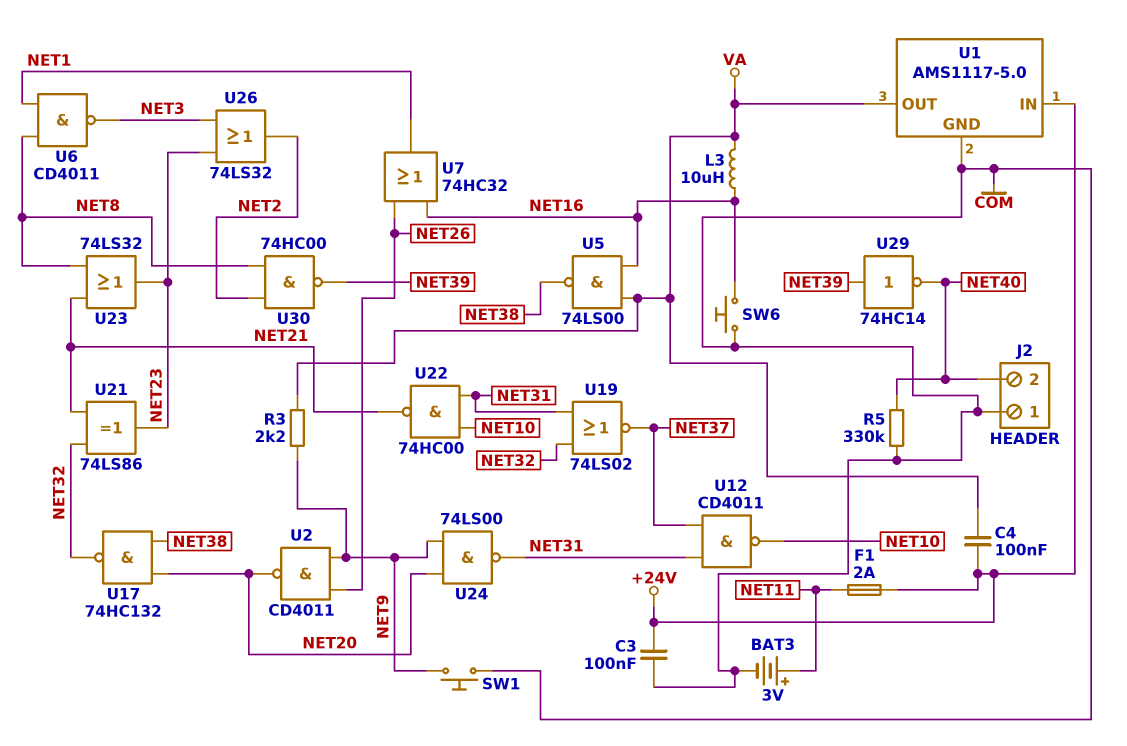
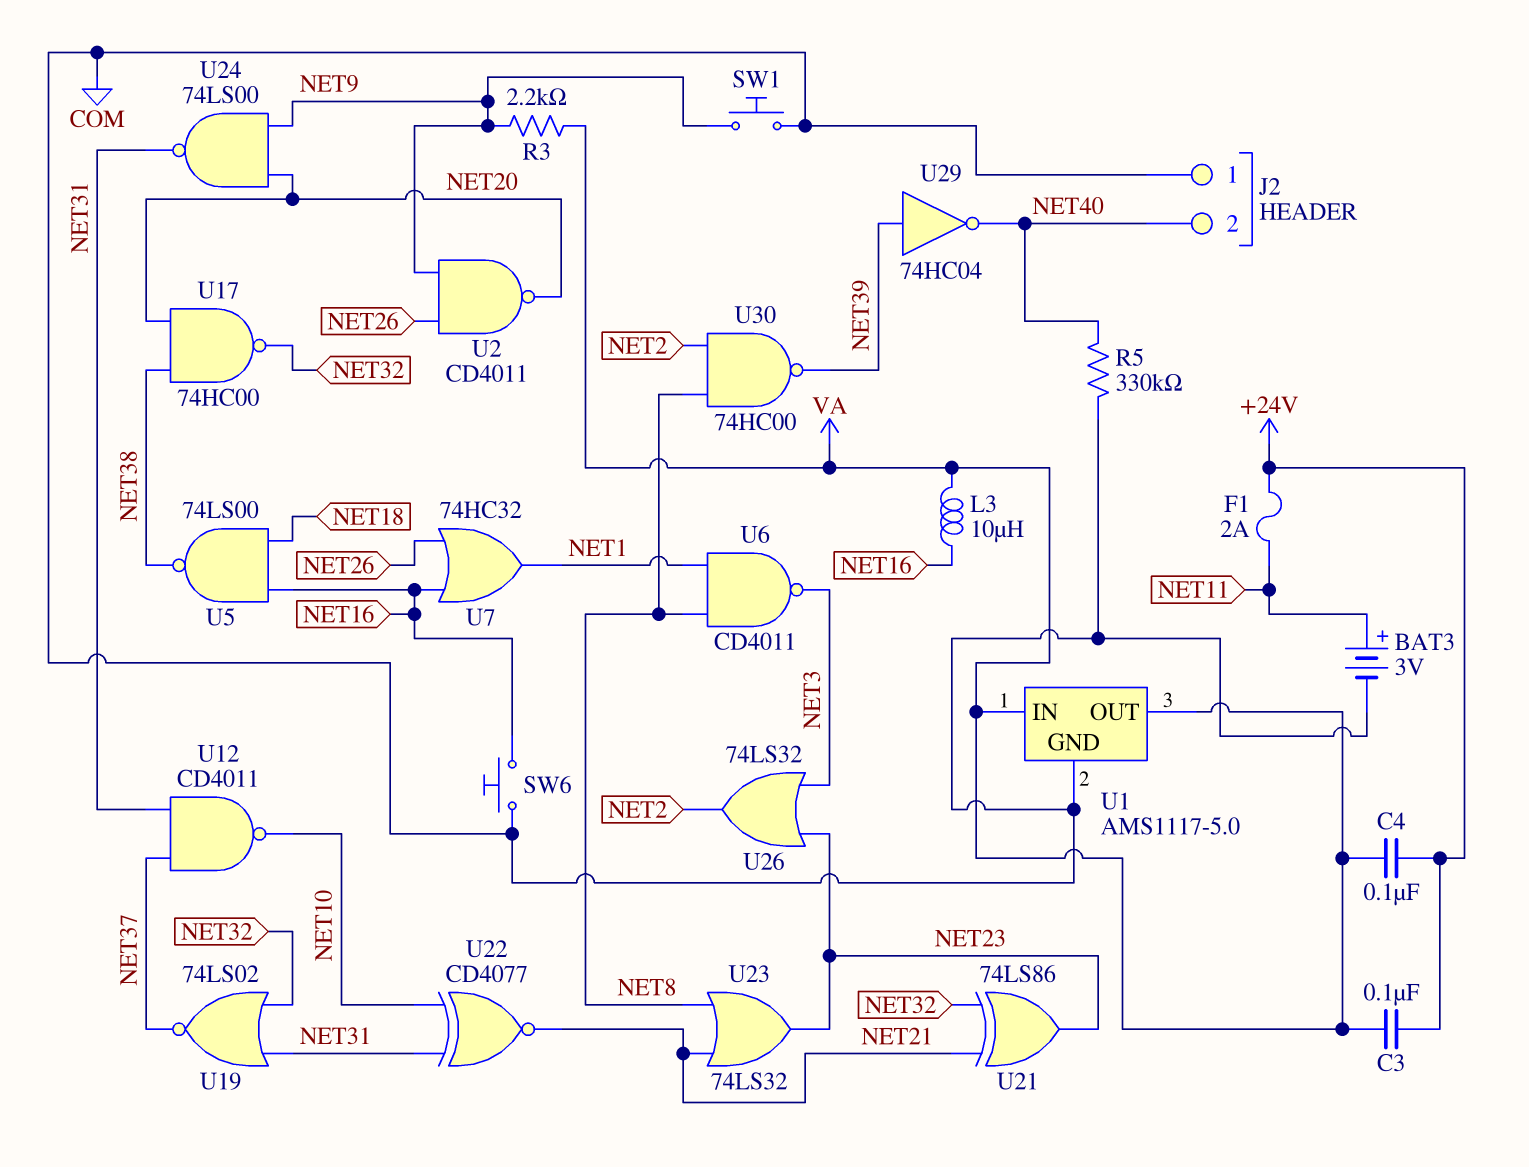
C3: 100nF (+24V, COM) -> 100nF (+24V, VA)
U1 pin IN: +24V -> VA
U5: NAND 74LS00 (in NET16, in VA, out NET38) -> NAND 74LS00 (in NET16, in NET18, out NET38)
U17: NAND 74HC132 (in NET20, in NET38, out NET32) -> NAND 74HC00 (in NET20, in NET38, out NET32)
U22: NAND 74HC00 (in NET10, in NET31, out NET21) -> XNOR CD4077 (in NET10, in NET31, out NET21)
U29: NOT 74HC14 (in NET39, out NET40) -> NOT 74HC04 (in NET39, out NET40)

